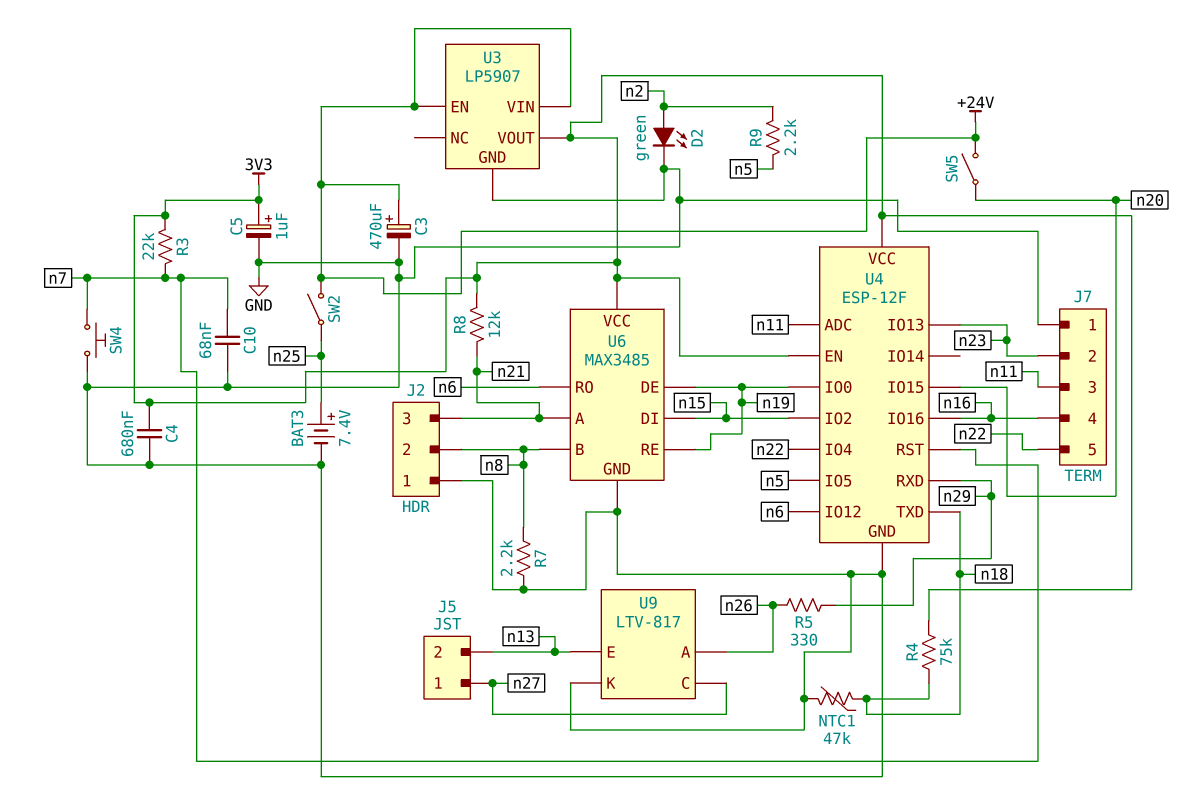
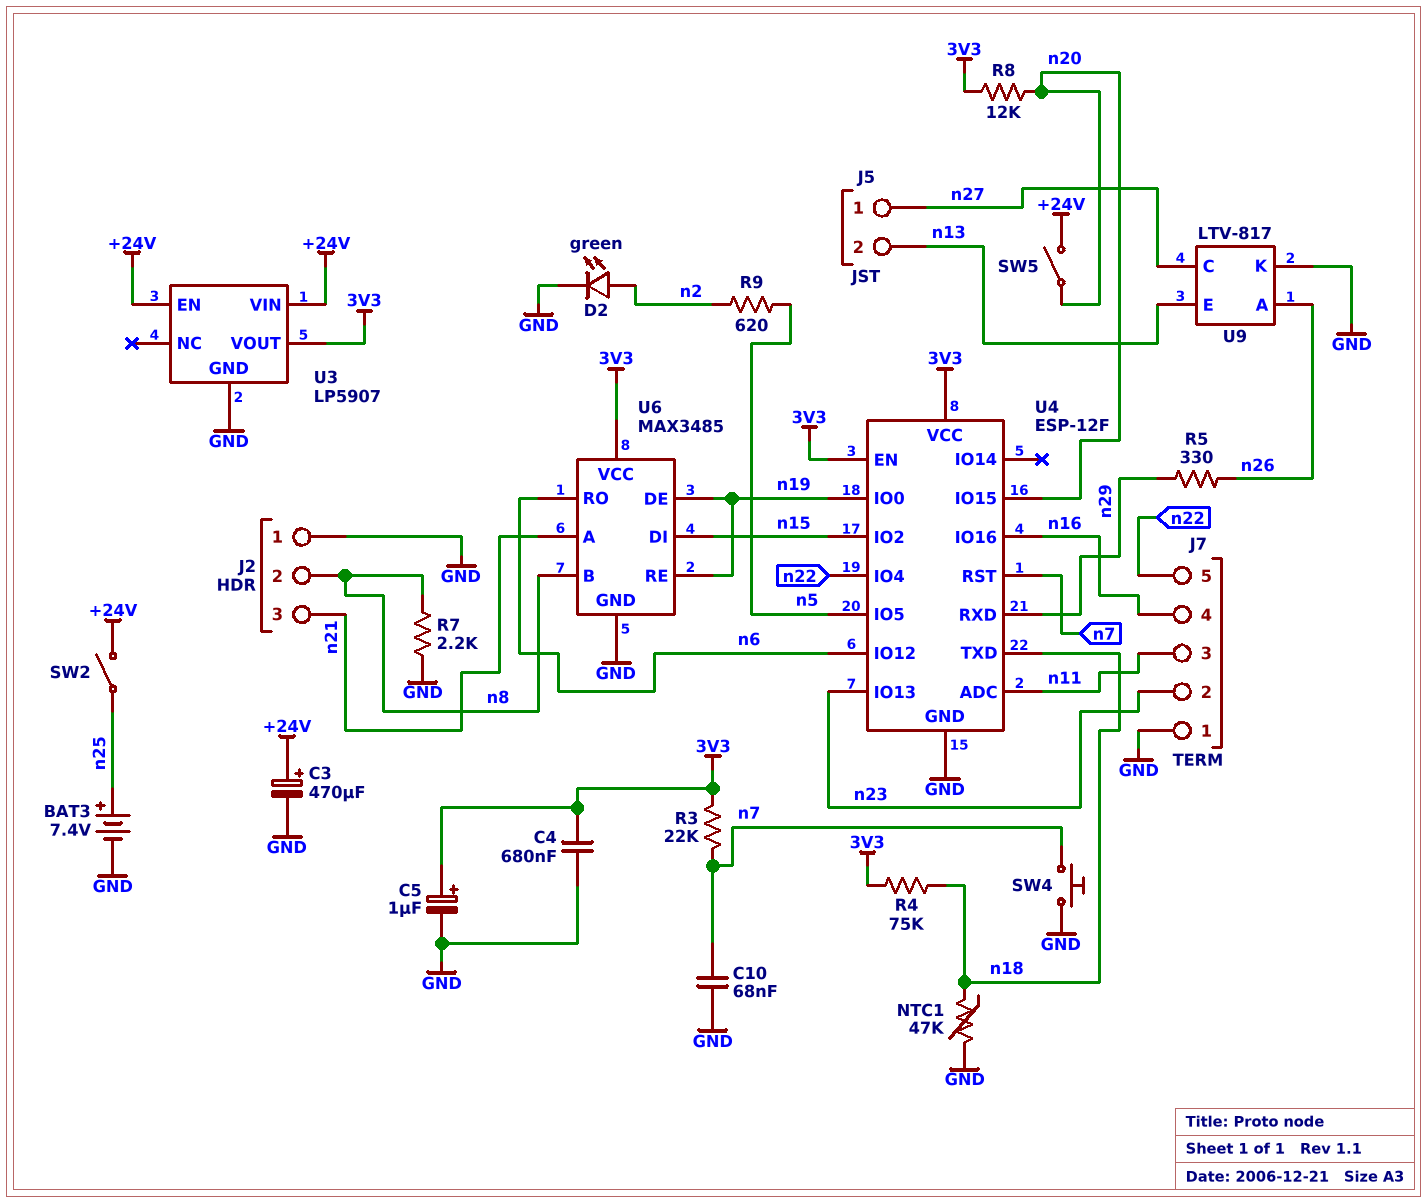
R8: 12k (3V3, n21) -> 12k (3V3, n20)
R9: 2.2k (n2, n5) -> 620 (n2, n5)

